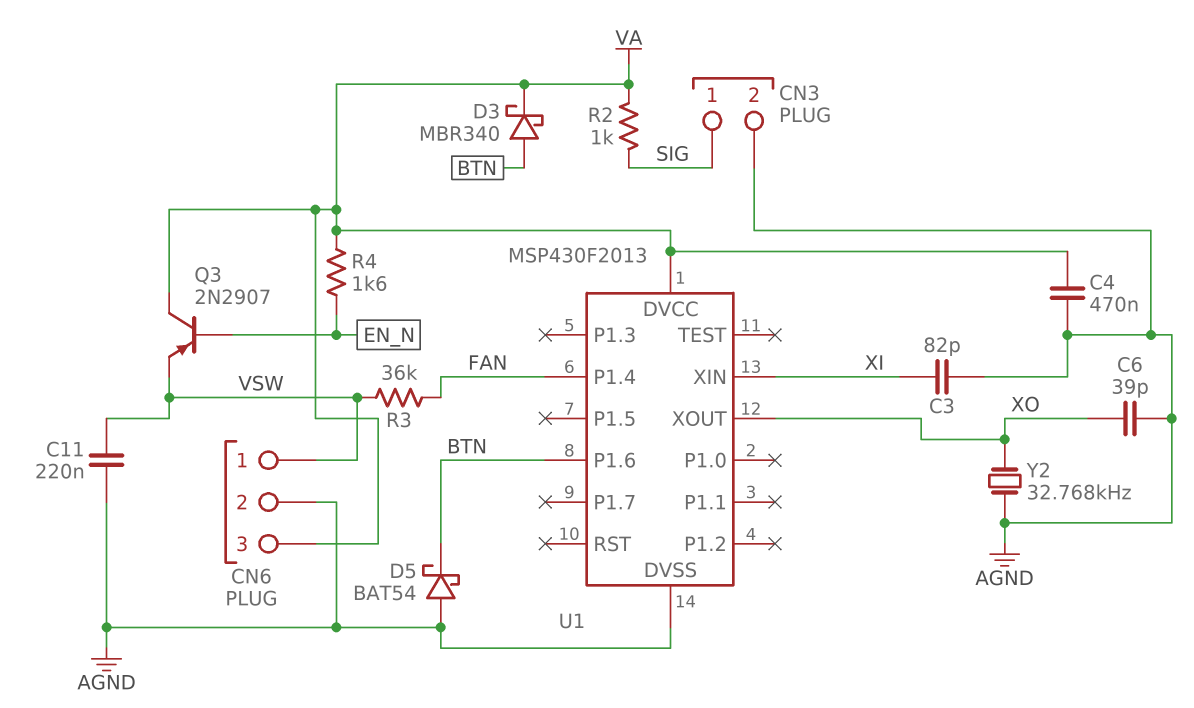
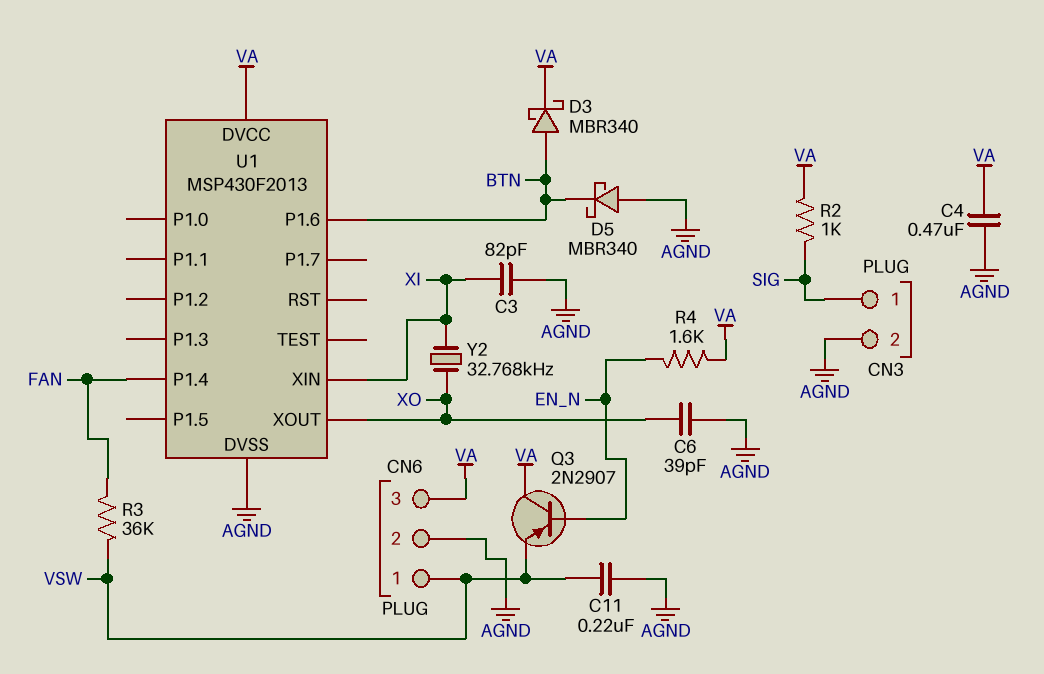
D5: schottky BAT54 (A AGND, K BTN) -> schottky MBR340 (A AGND, K BTN)
Y2: 32.768kHz (AGND, XO) -> 32.768kHz (XI, XO)

